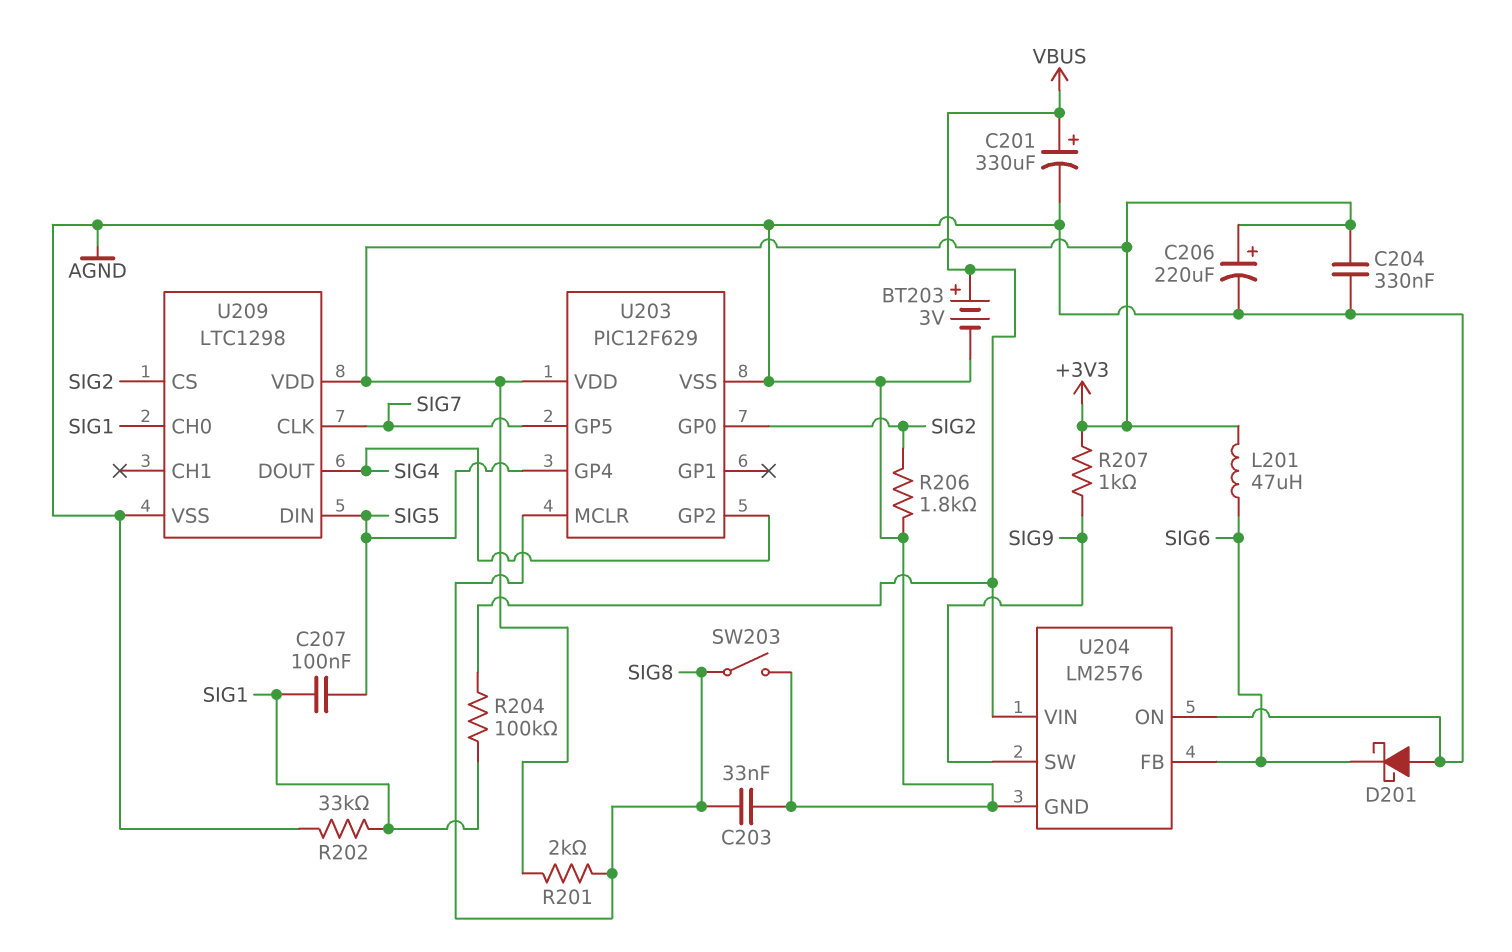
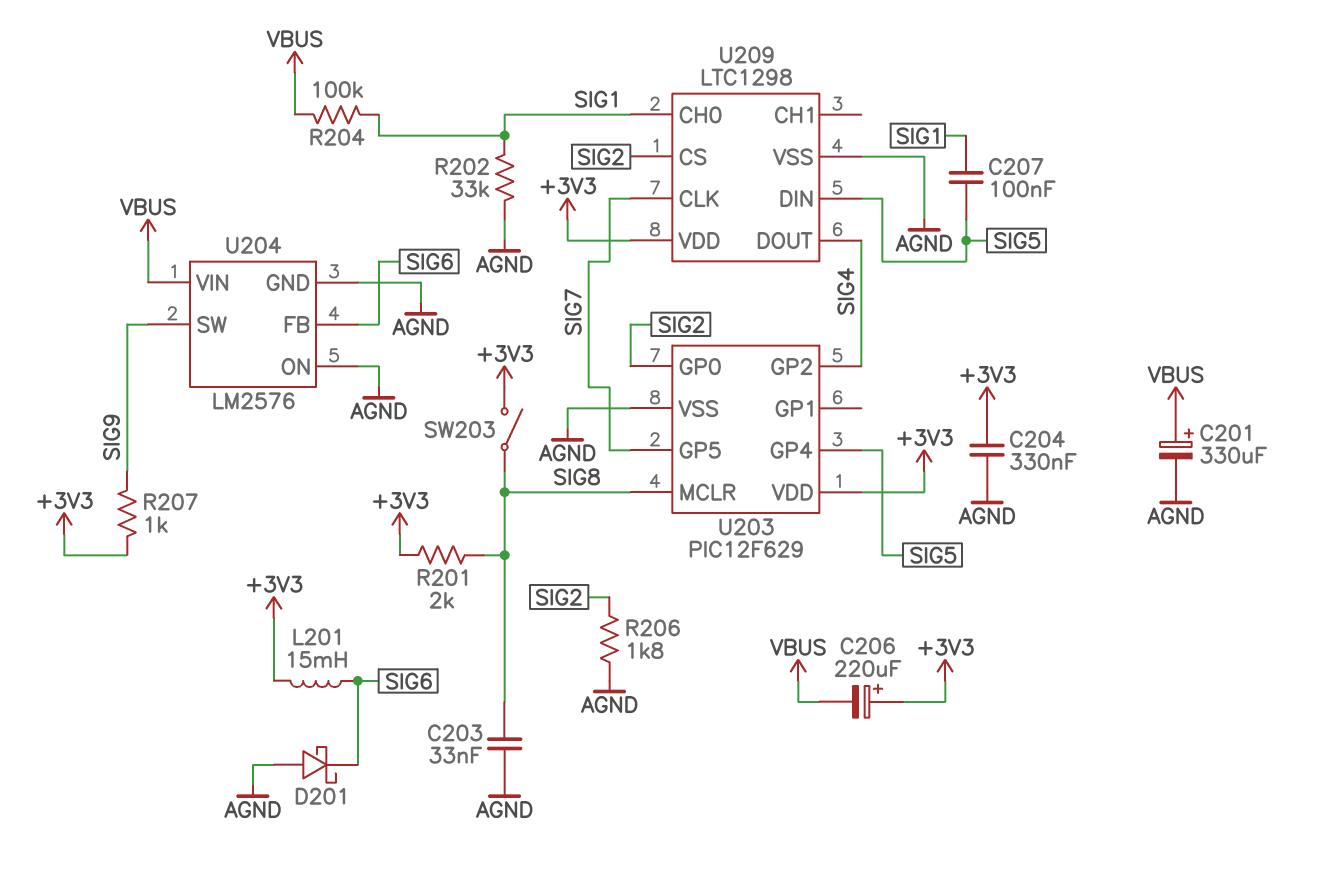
BT203: 3V (plus VBUS, minus AGND) -> none
C206: 220uF (plus +3V3, minus AGND) -> 220uF (plus +3V3, minus VBUS)
L201: 47uH (+3V3, SIG6) -> 15mH (+3V3, SIG6)
SW203: switch (AGND, SIG8) -> switch (+3V3, SIG8)

